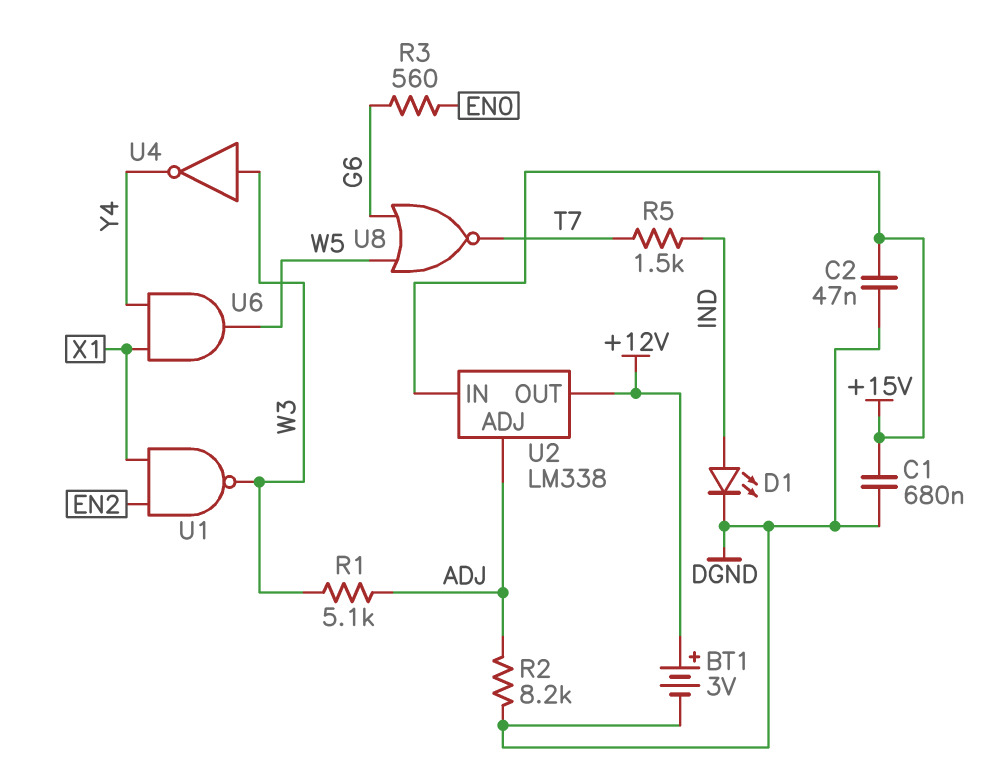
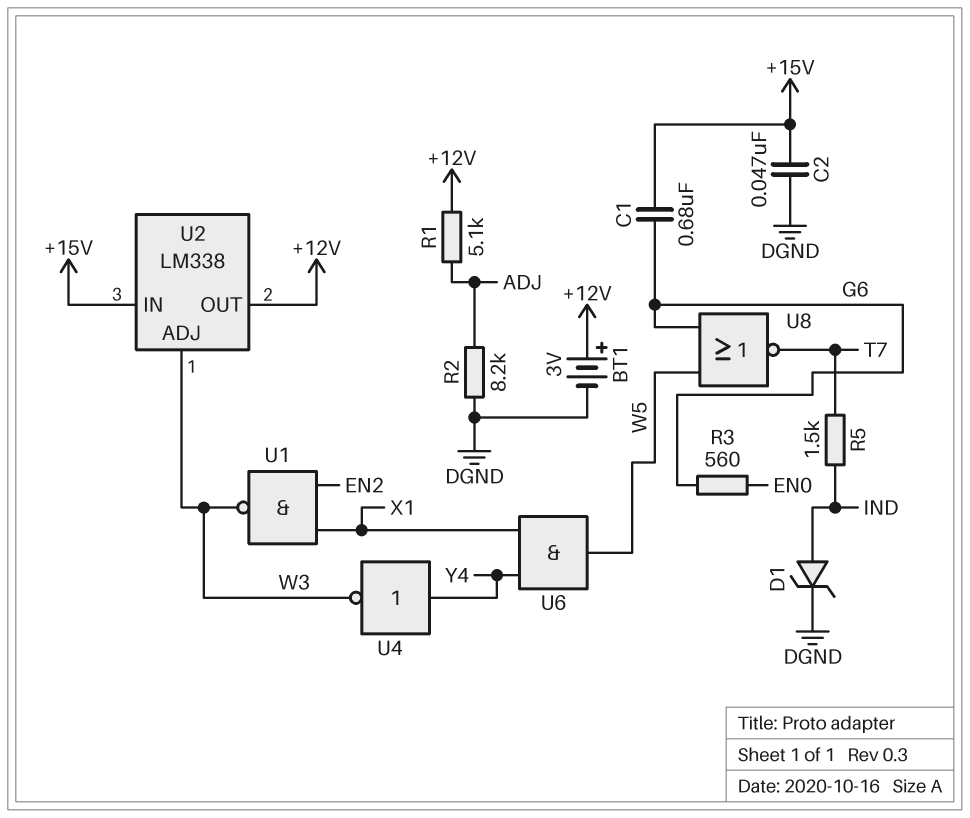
C1: 680nF (+15V, DGND) -> 680nF (+15V, G6)
D1: LED (A IND, K DGND) -> zener (A IND, K DGND)
R1: 5.1k (ADJ, W3) -> 5.1k (+12V, ADJ)
U2 pin ADJ: ADJ -> W3
U4: NOT (in W3, out Y4) -> NOT (in Y4, out W3)

